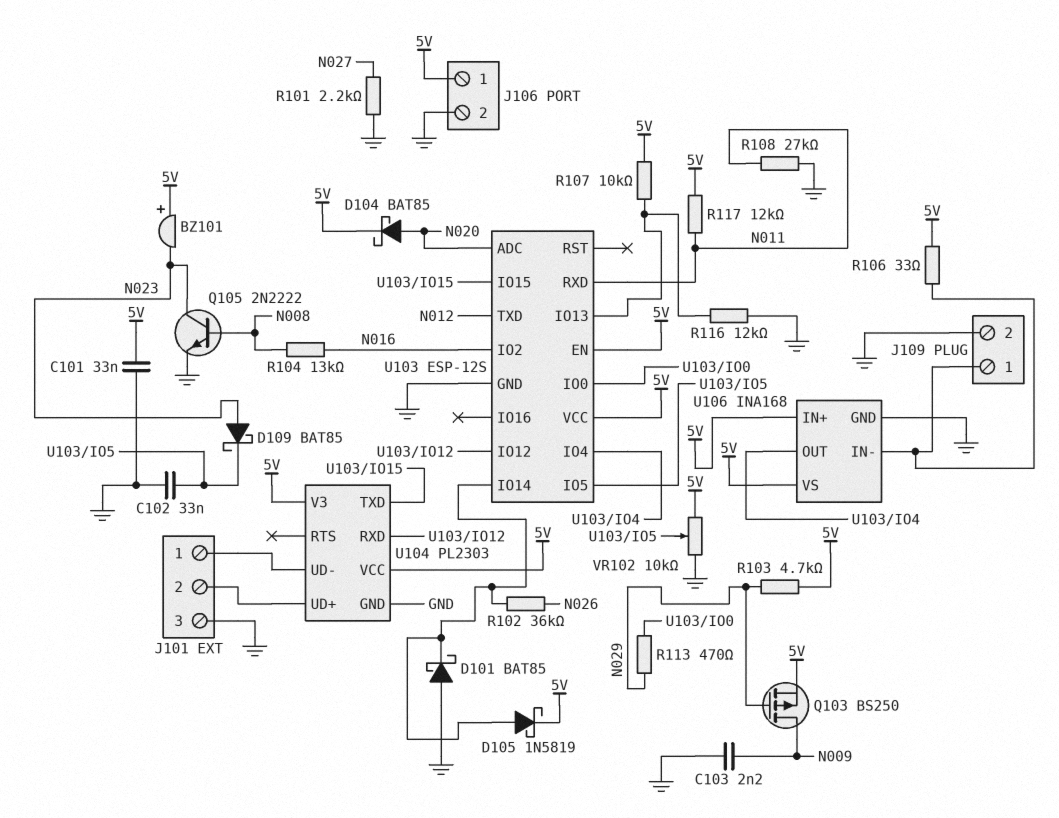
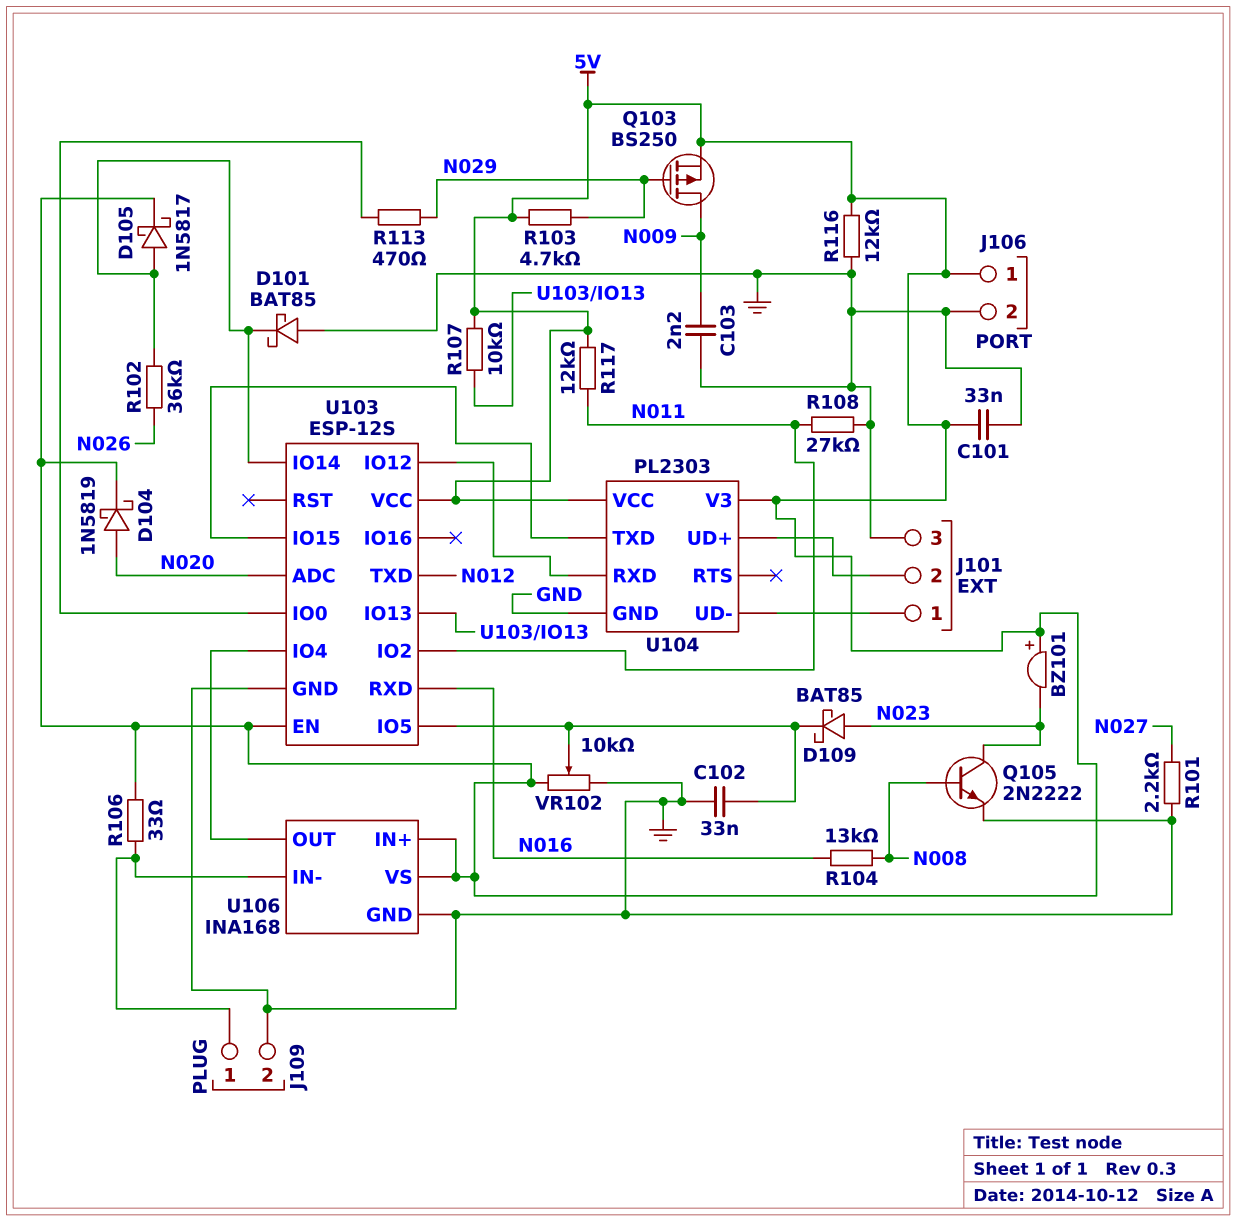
D104: schottky BAT85 (A N020, K 5V) -> schottky 1N5819 (A N020, K 5V)
D105: schottky 1N5819 (A U103/IO14, K 5V) -> schottky 1N5817 (A U103/IO14, K 5V)
R116: 12k (GND, U103/IO13) -> 12k (5V, GND)
U103 pin IO2: N016 -> N011
U103 pin RXD: N011 -> N016

